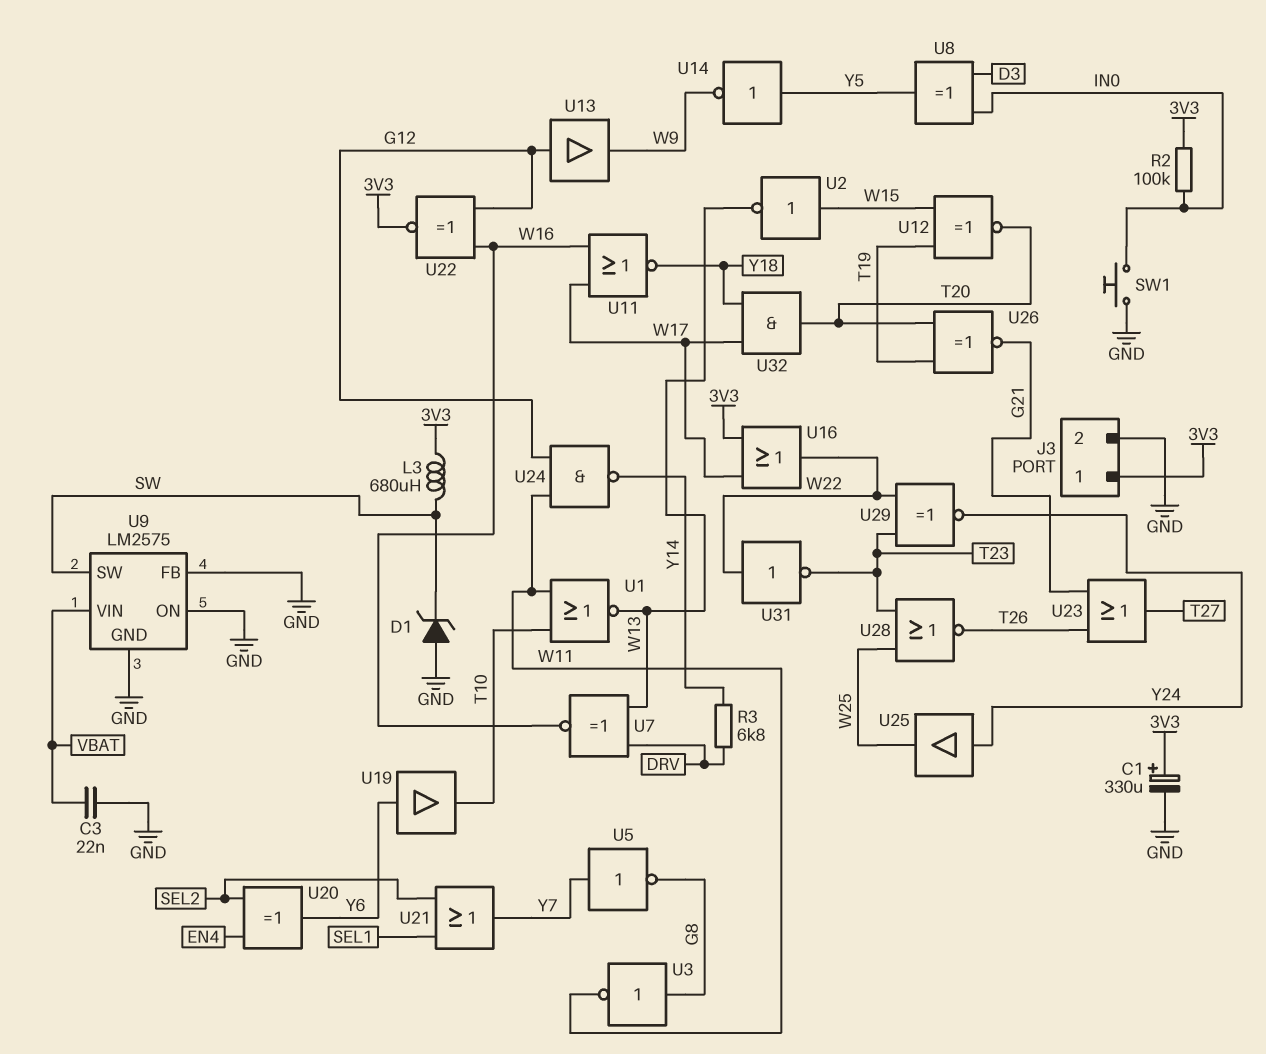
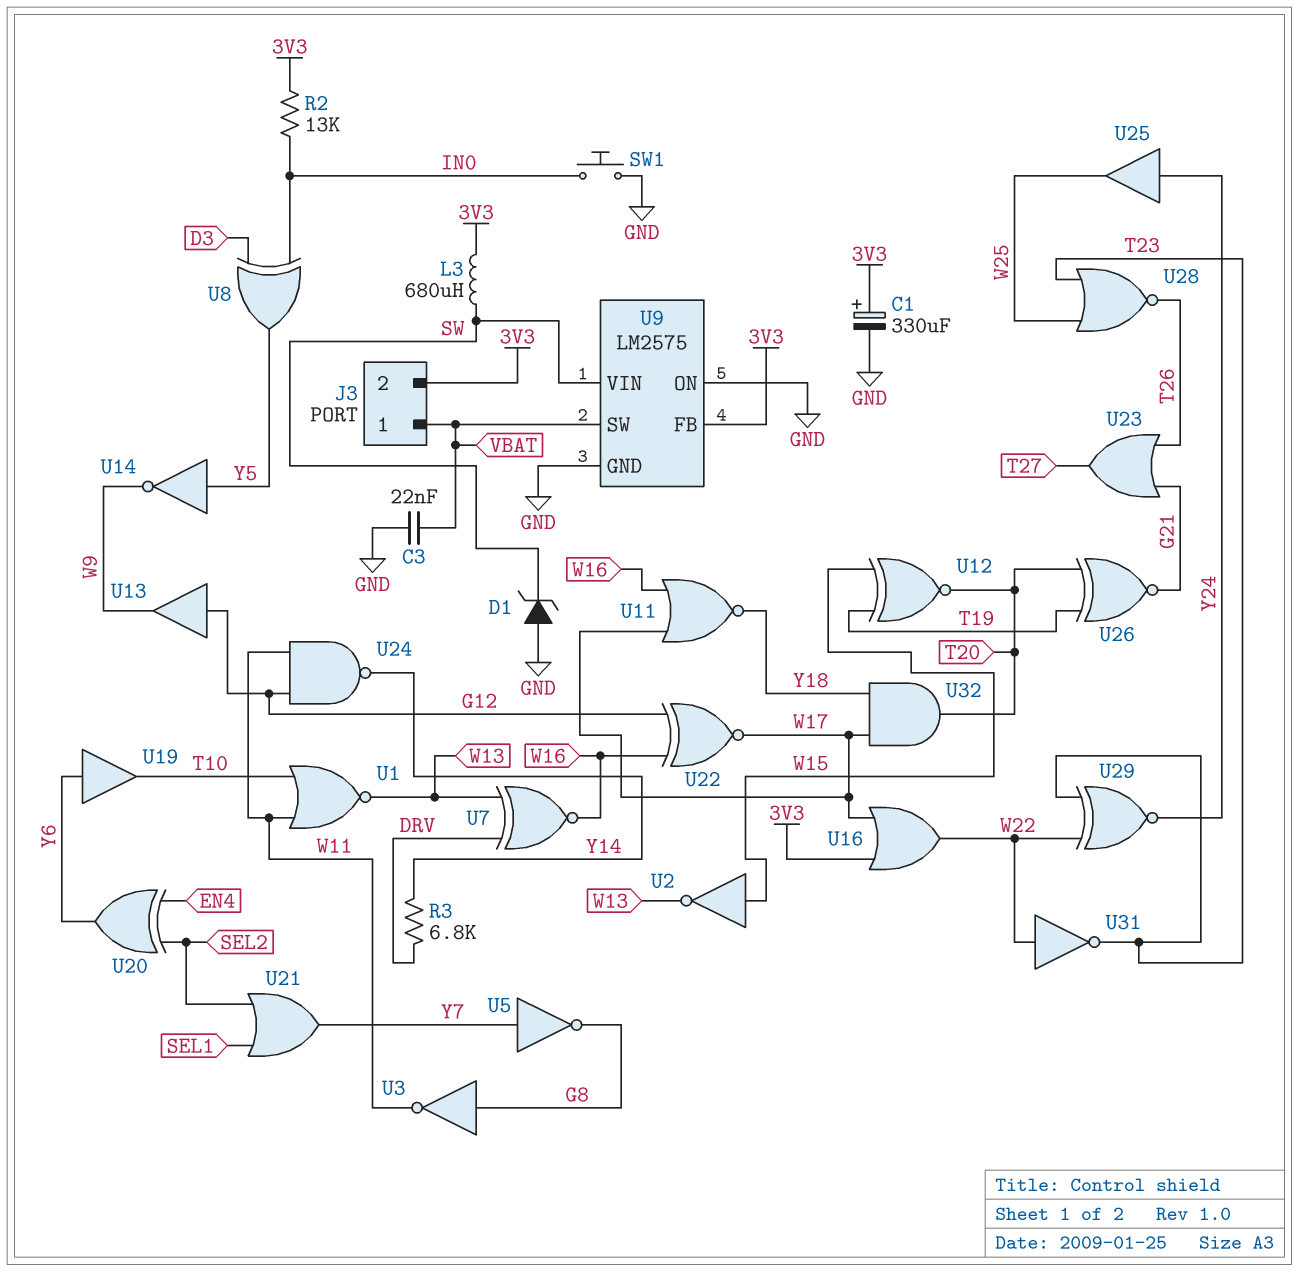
J3 pin 1: 3V3 -> VBAT
J3 pin 2: GND -> 3V3
R2: 100k (3V3, IN0) -> 13k (3V3, IN0)
U9 pin FB: GND -> 3V3
U9 pin SW: SW -> VBAT
U9 pin VIN: VBAT -> SW
U22: XNOR (in G12, in W16, out 3V3) -> XNOR (in G12, in W16, out W17)

